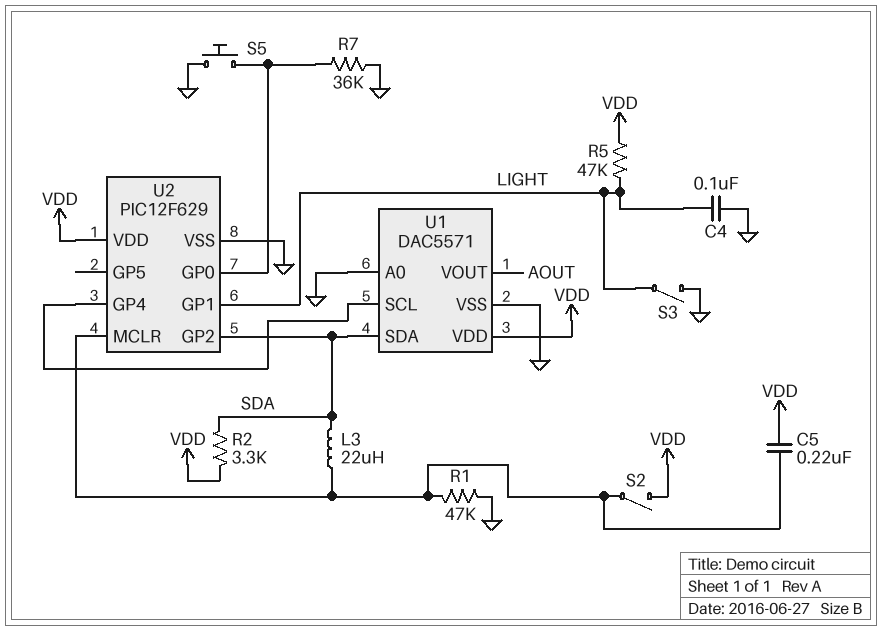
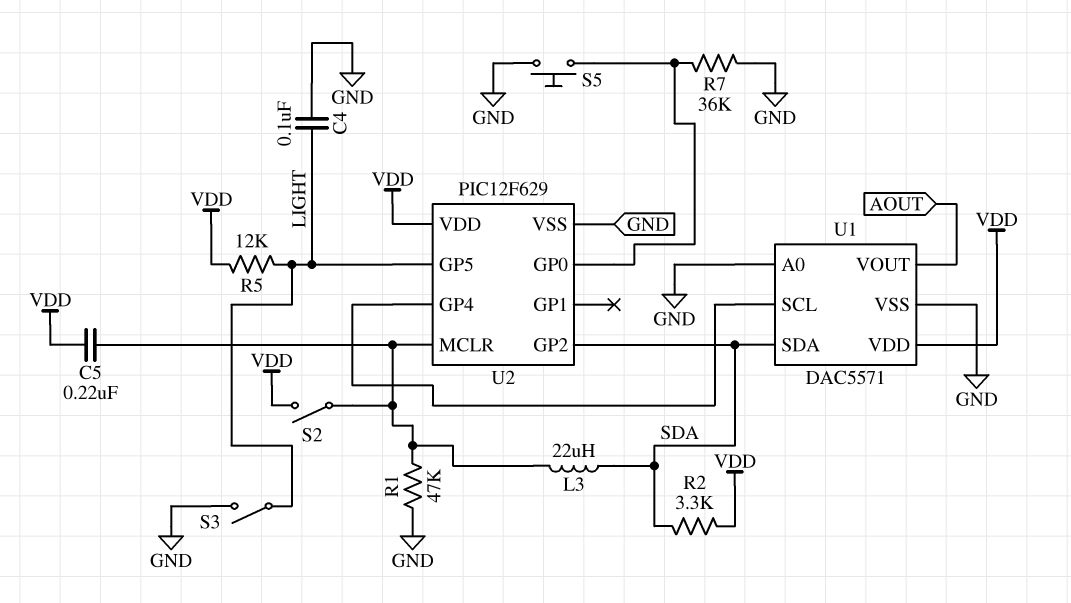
R5: 47k (LIGHT, VDD) -> 12k (LIGHT, VDD)
U2 pin GP1: LIGHT -> none
U2 pin GP5: none -> LIGHT

